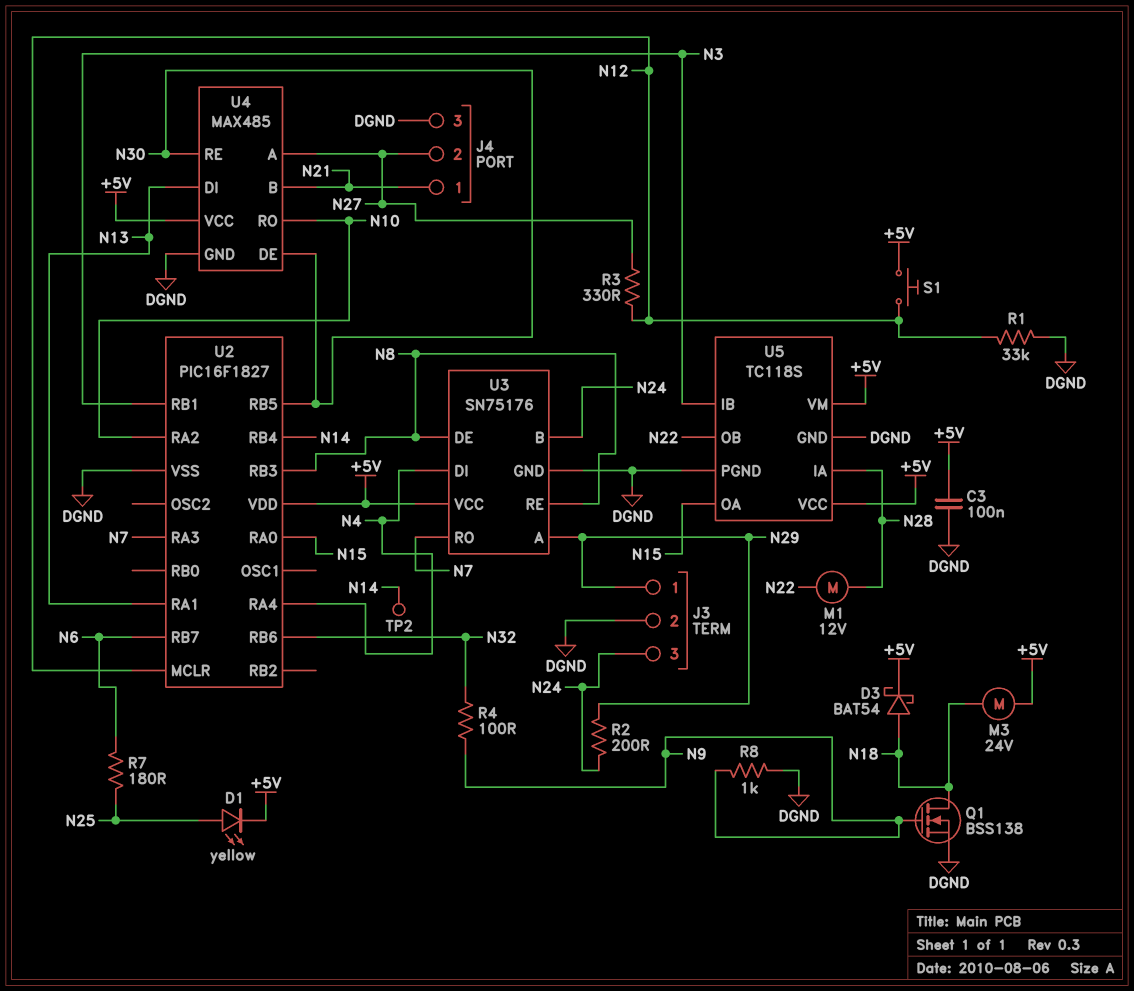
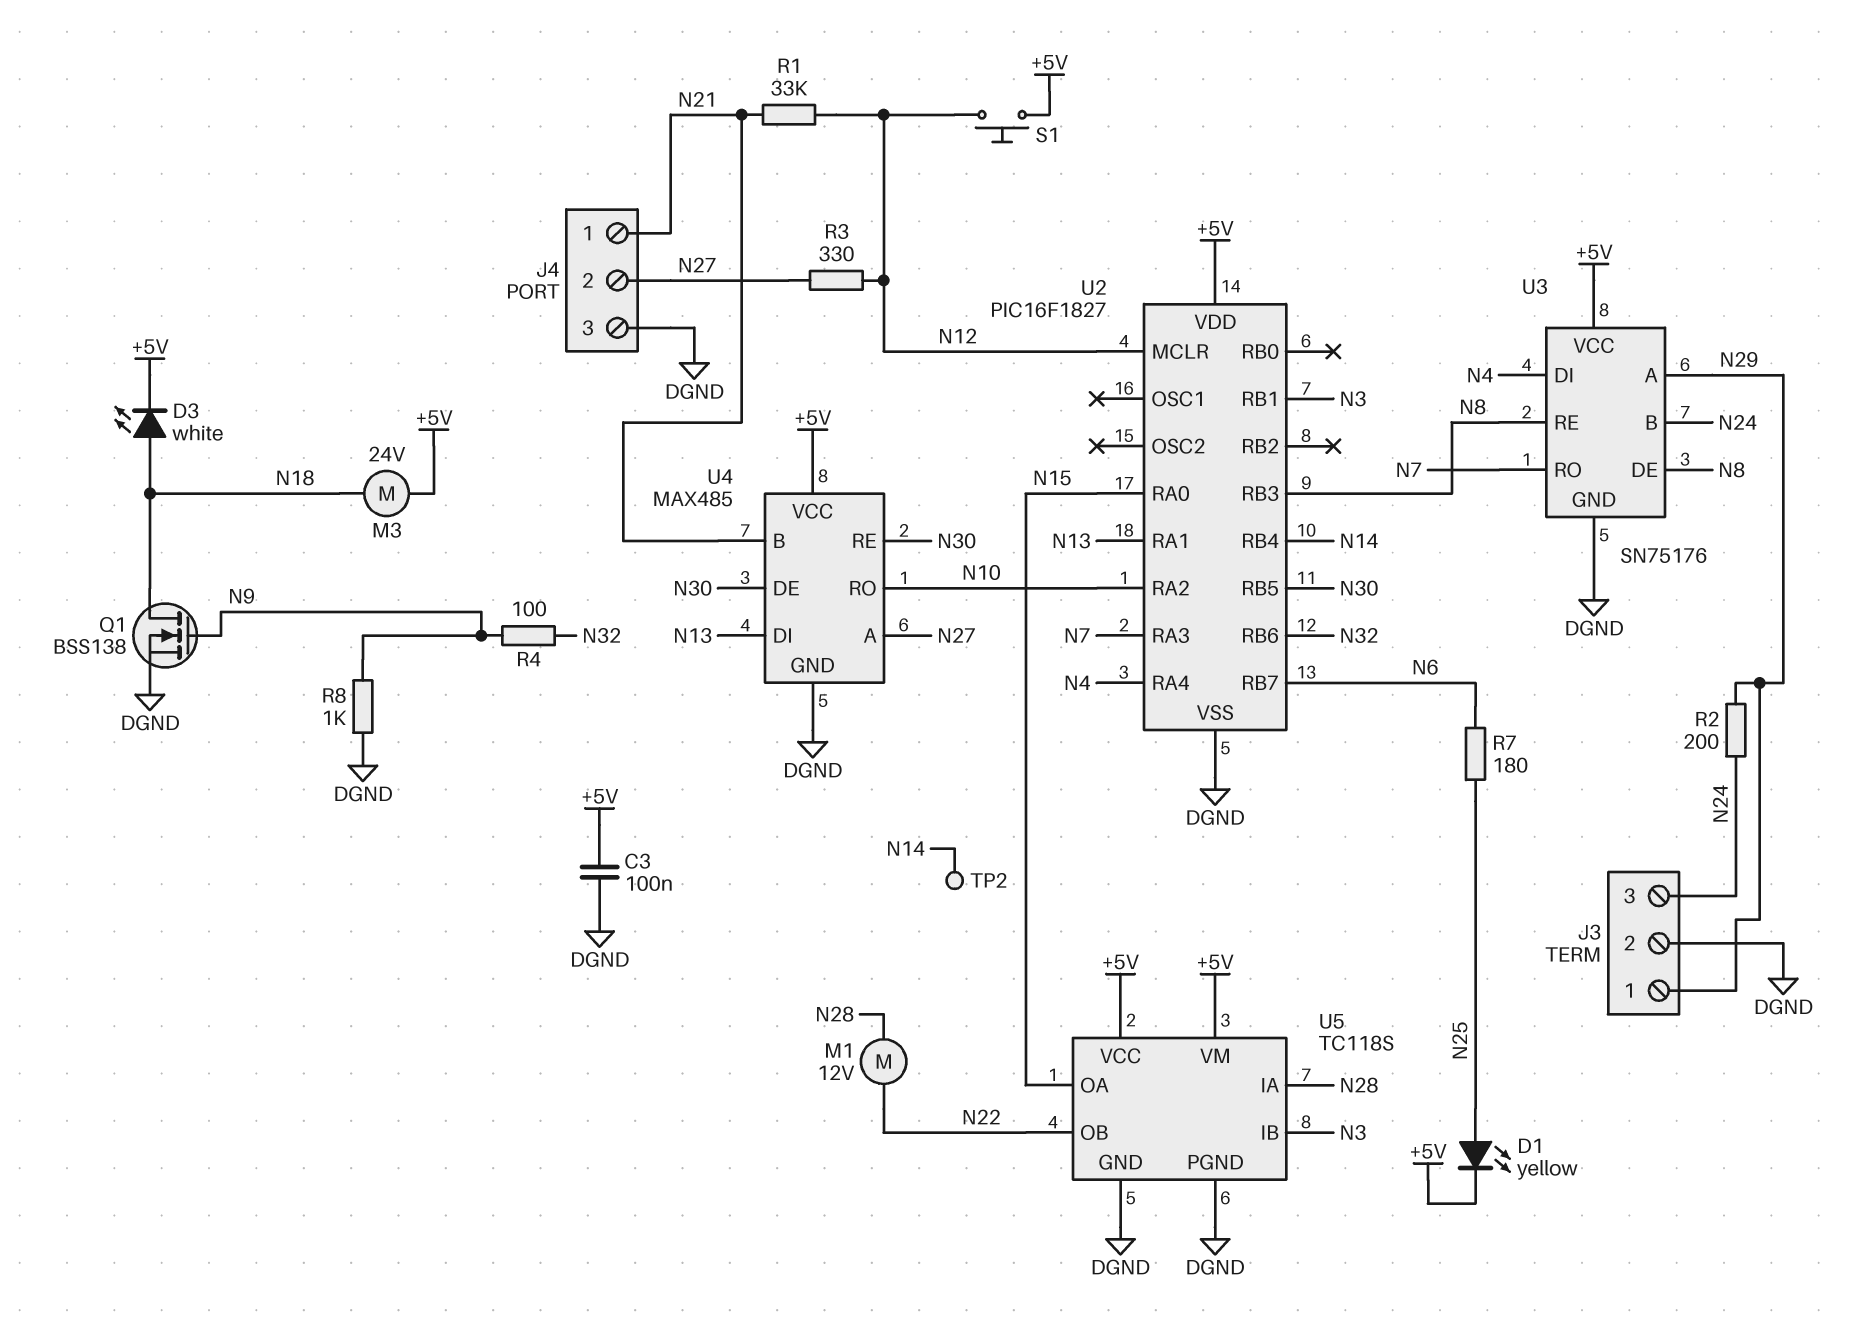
D3: schottky BAT54 (A N18, K +5V) -> LED white (A N18, K +5V)
R1: 33k (DGND, N12) -> 33k (N12, N21)

